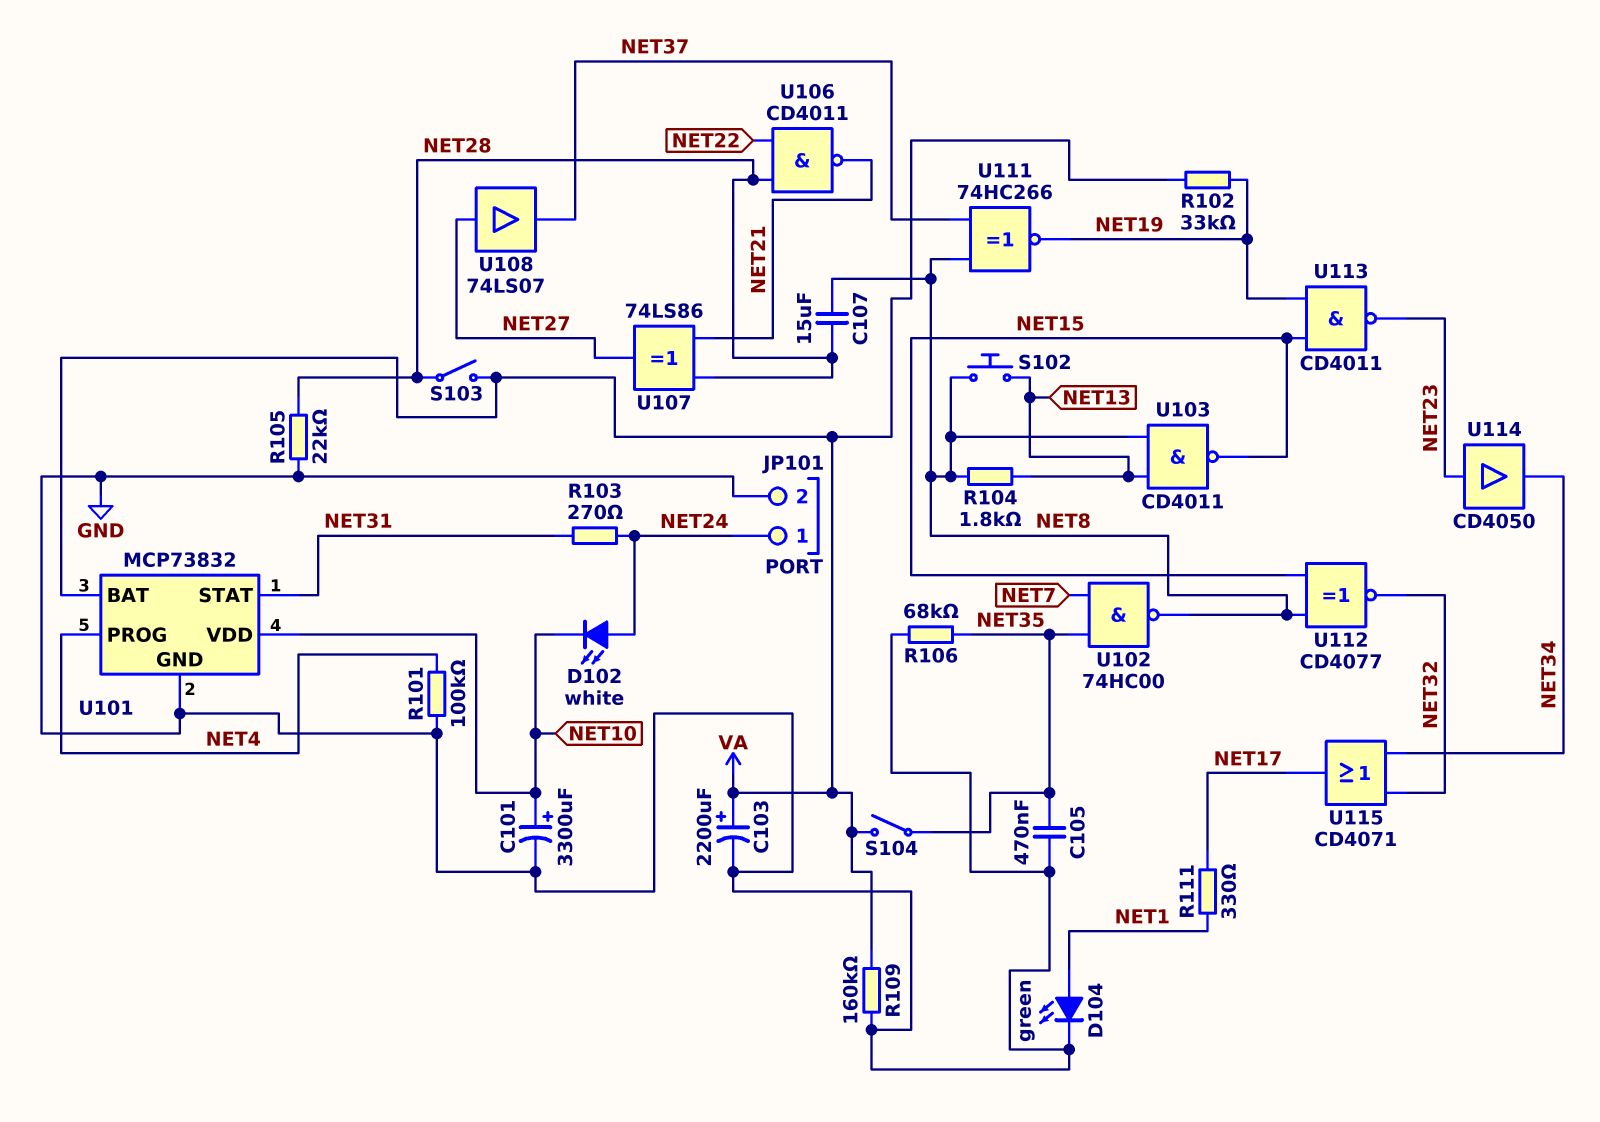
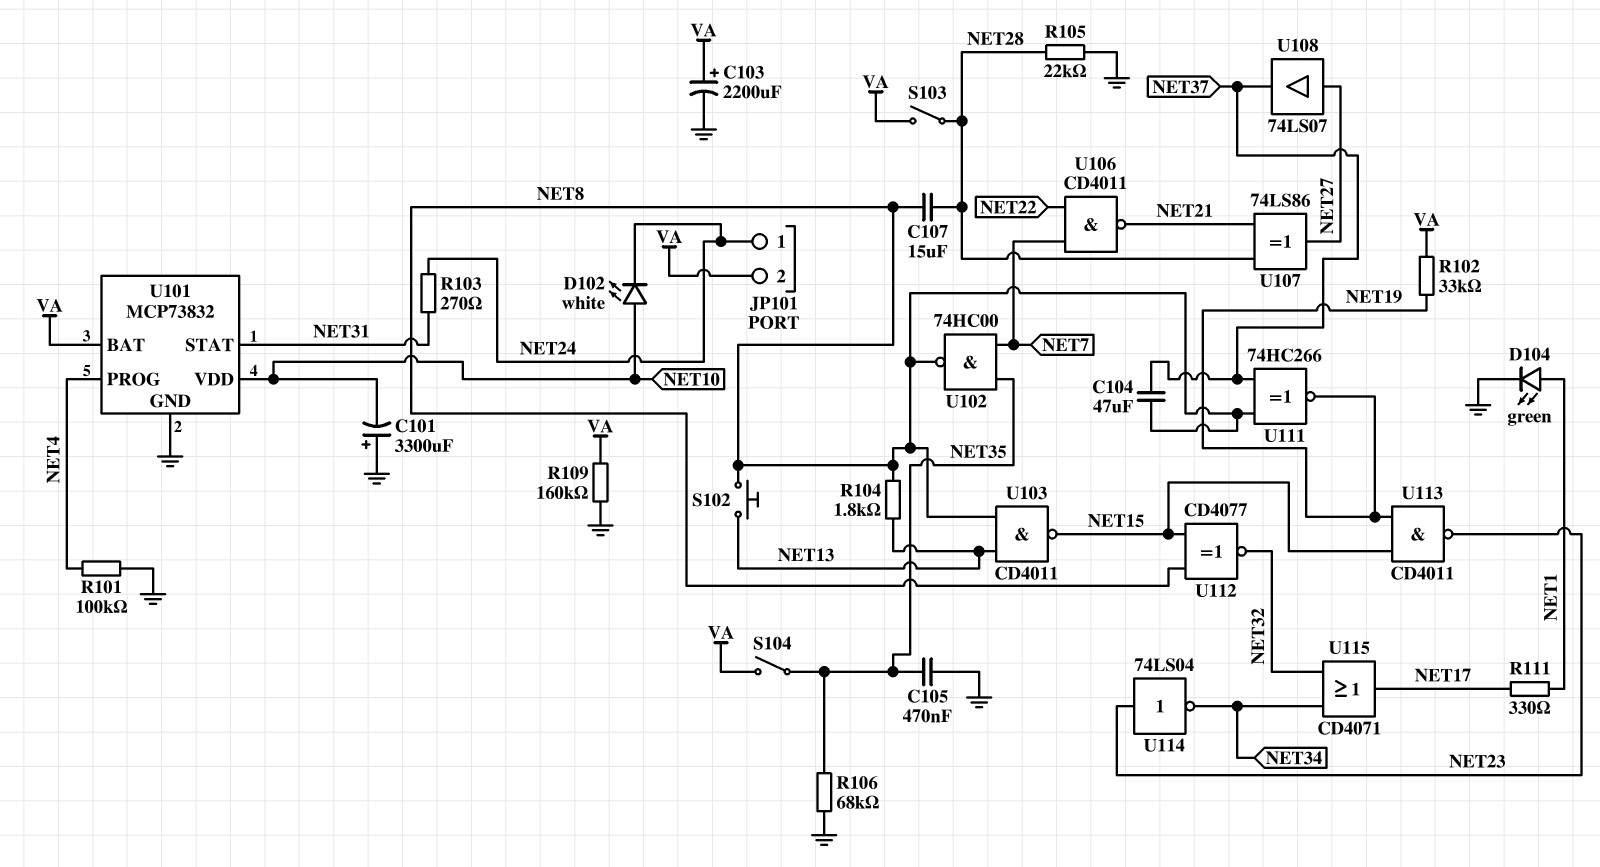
C101: 3300uF (plus NET10, minus GND) -> 3300uF (plus GND, minus NET10)
C104: none -> 47uF (NET8, NET37)
D102: LED white (A NET24, K NET10) -> LED white (A NET10, K NET24)
JP101 pin 2: GND -> VA
U106: NAND CD4011 (in NET22, in NET28, out NET21) -> NAND CD4011 (in NET7, in NET22, out NET21)
U114: buffer CD4050 (in NET23, out NET34) -> NOT 74LS04 (in NET23, out NET34)

